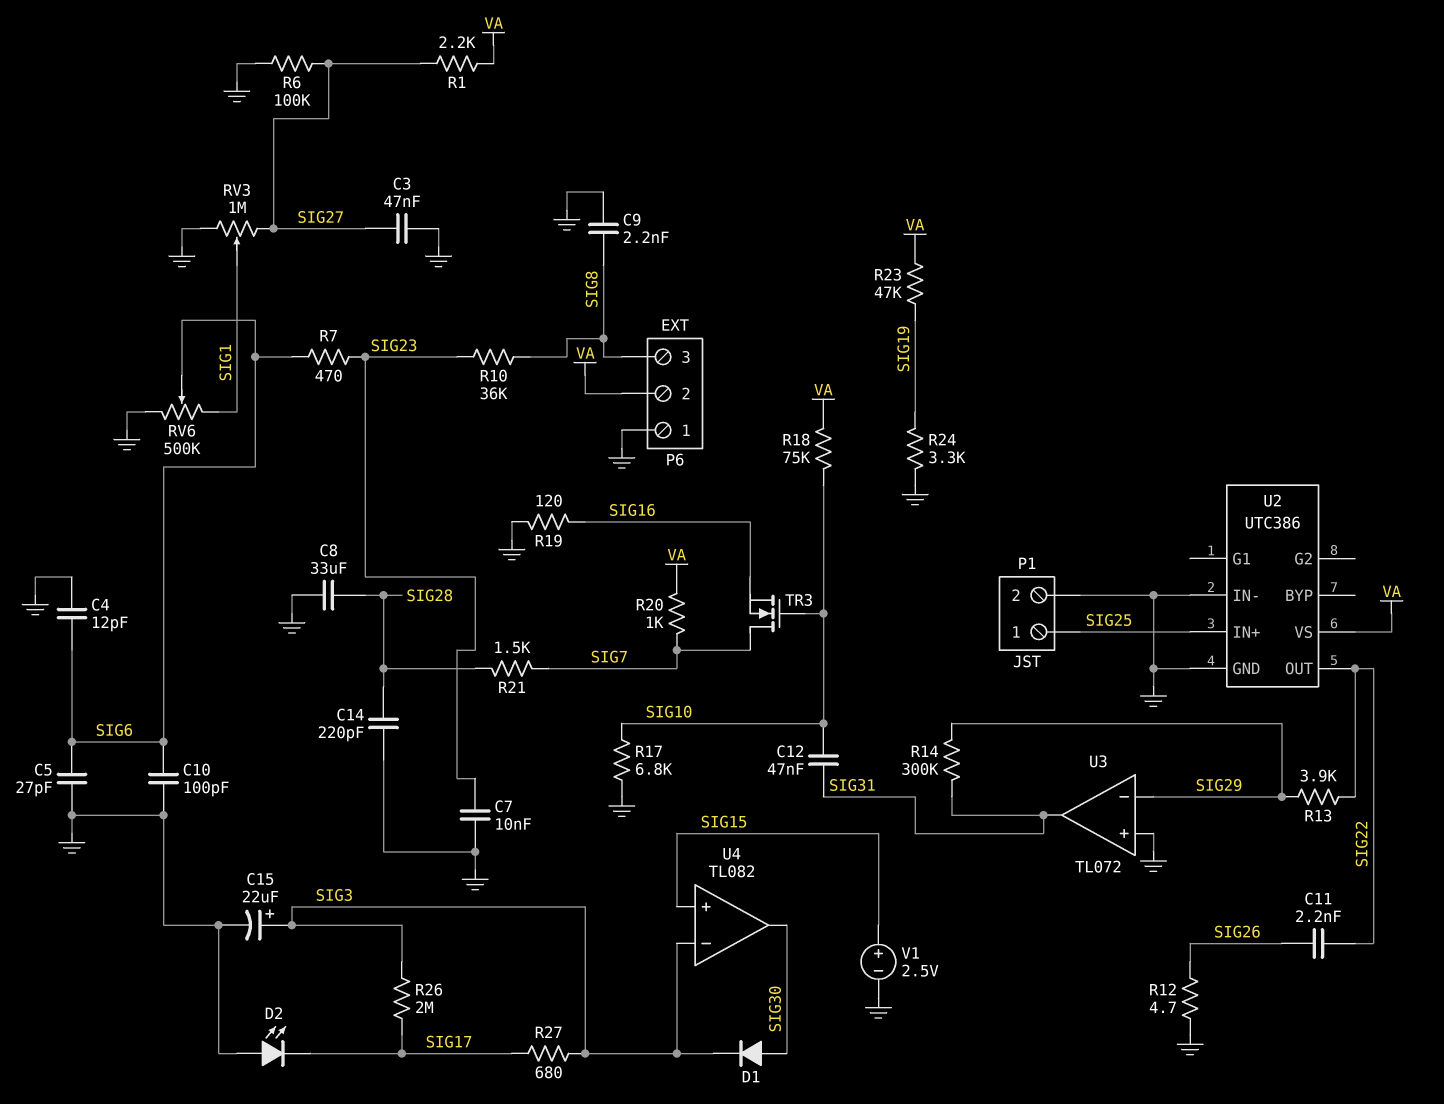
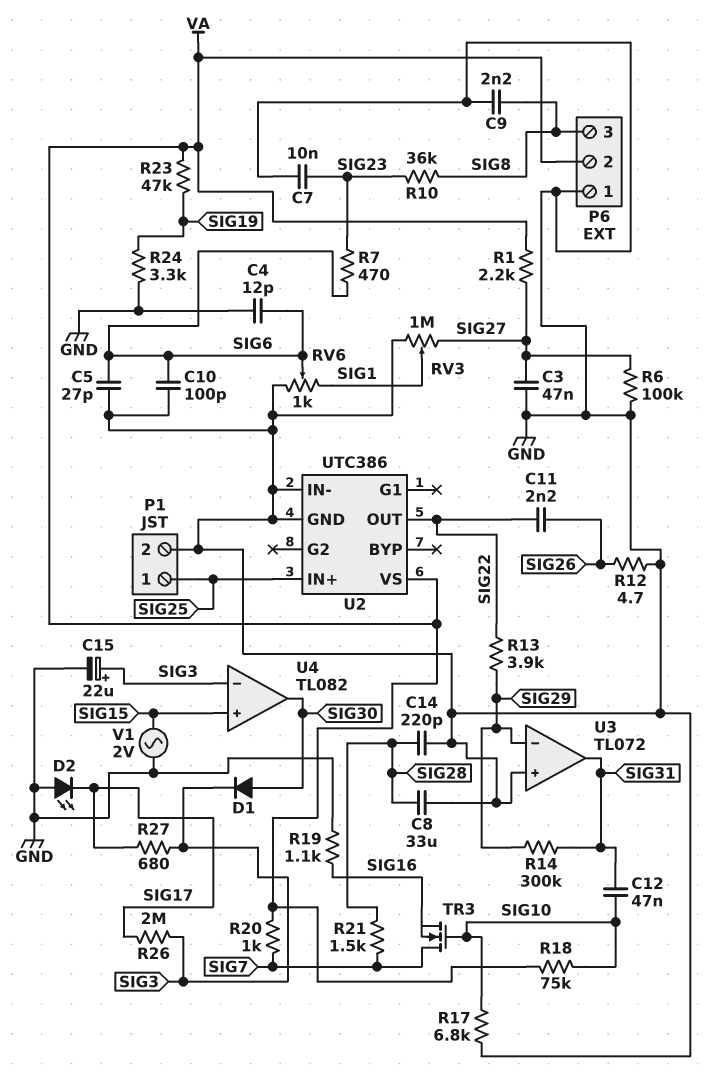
R19: 120 (GND, SIG16) -> 1.1k (GND, SIG16)
RV6: 500k (GND, SIG1, wiper SIG6) -> 1k (GND, SIG1, wiper SIG6)
V1: 2.5V (plus SIG15, minus GND) -> AC 2V (GND, SIG15)

